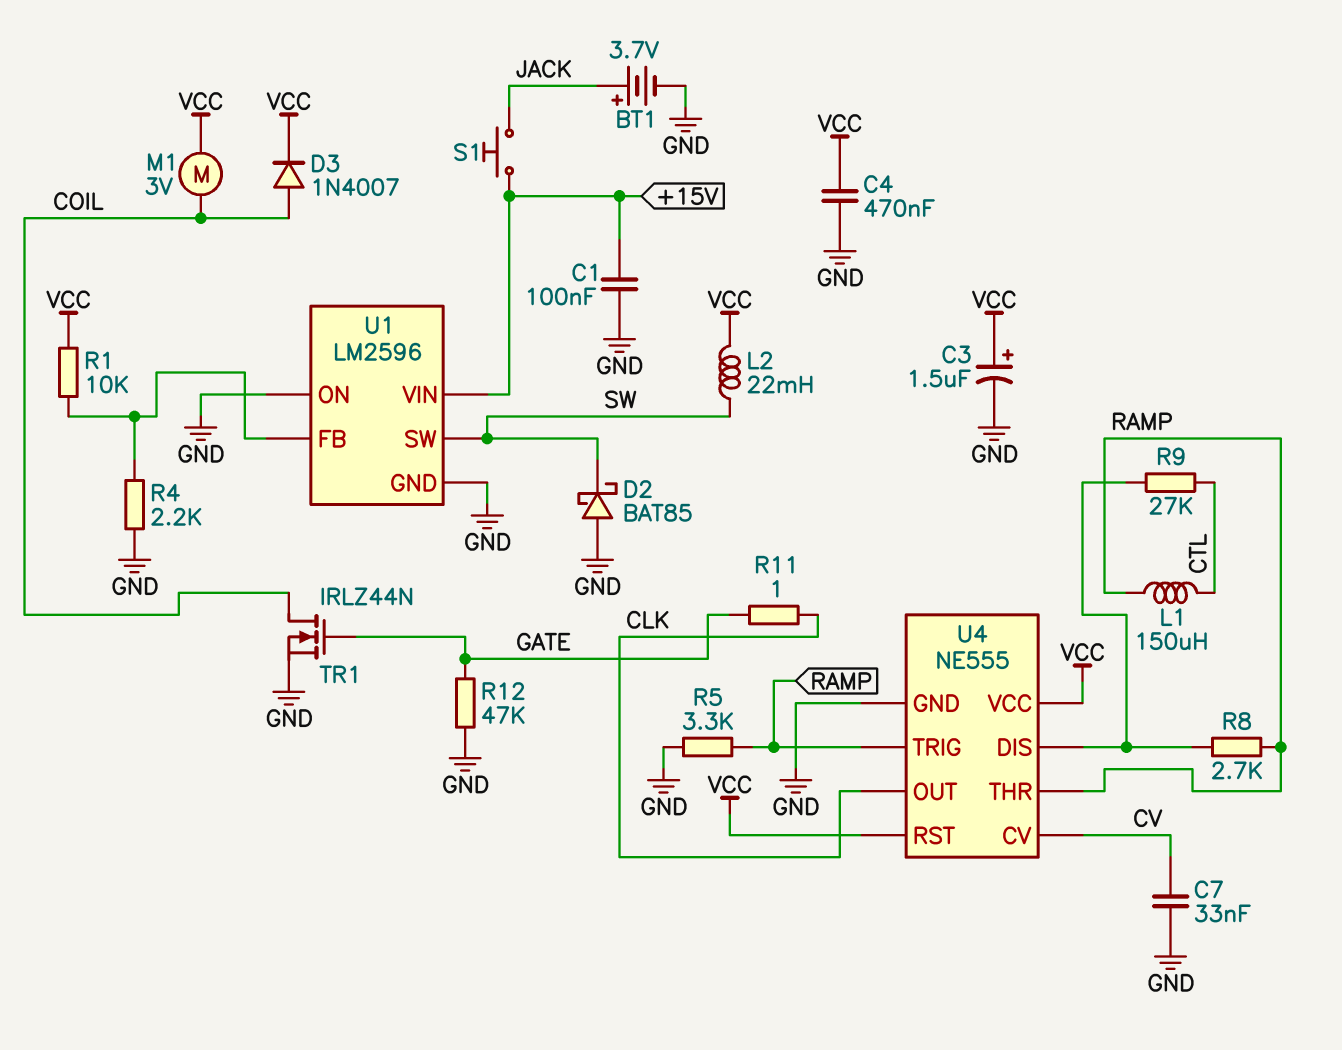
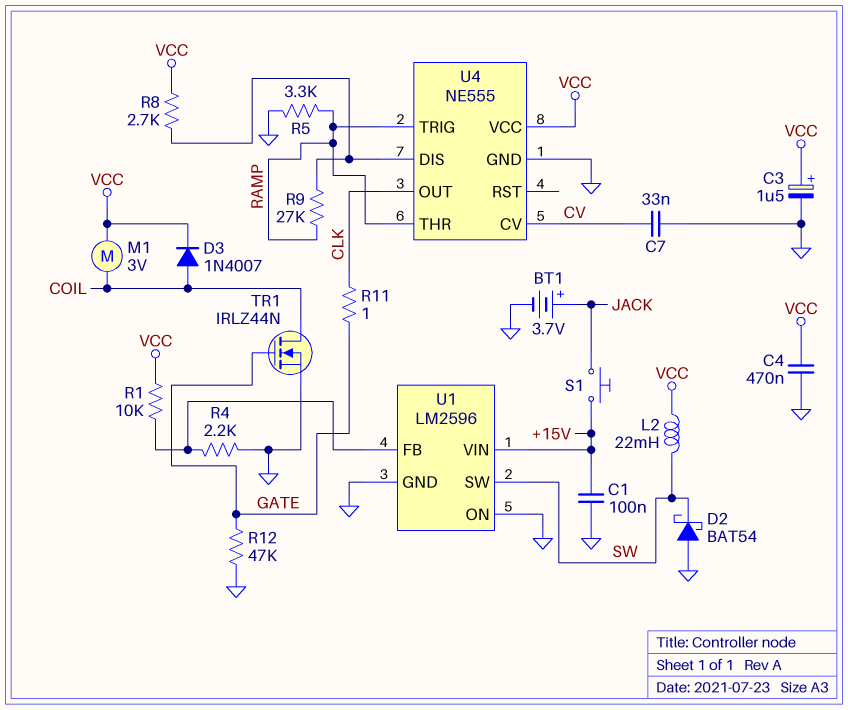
D2: schottky BAT85 (A GND, K SW) -> schottky BAT54 (A GND, K SW)
L1: 150uH (CTL, RAMP) -> none
R8: 2.7k (RAMP, U4/DIS) -> 2.7k (U4/DIS, VCC)
R9: 27k (CTL, U4/DIS) -> 27k (RAMP, U4/DIS)
U4 pin RST: VCC -> none

